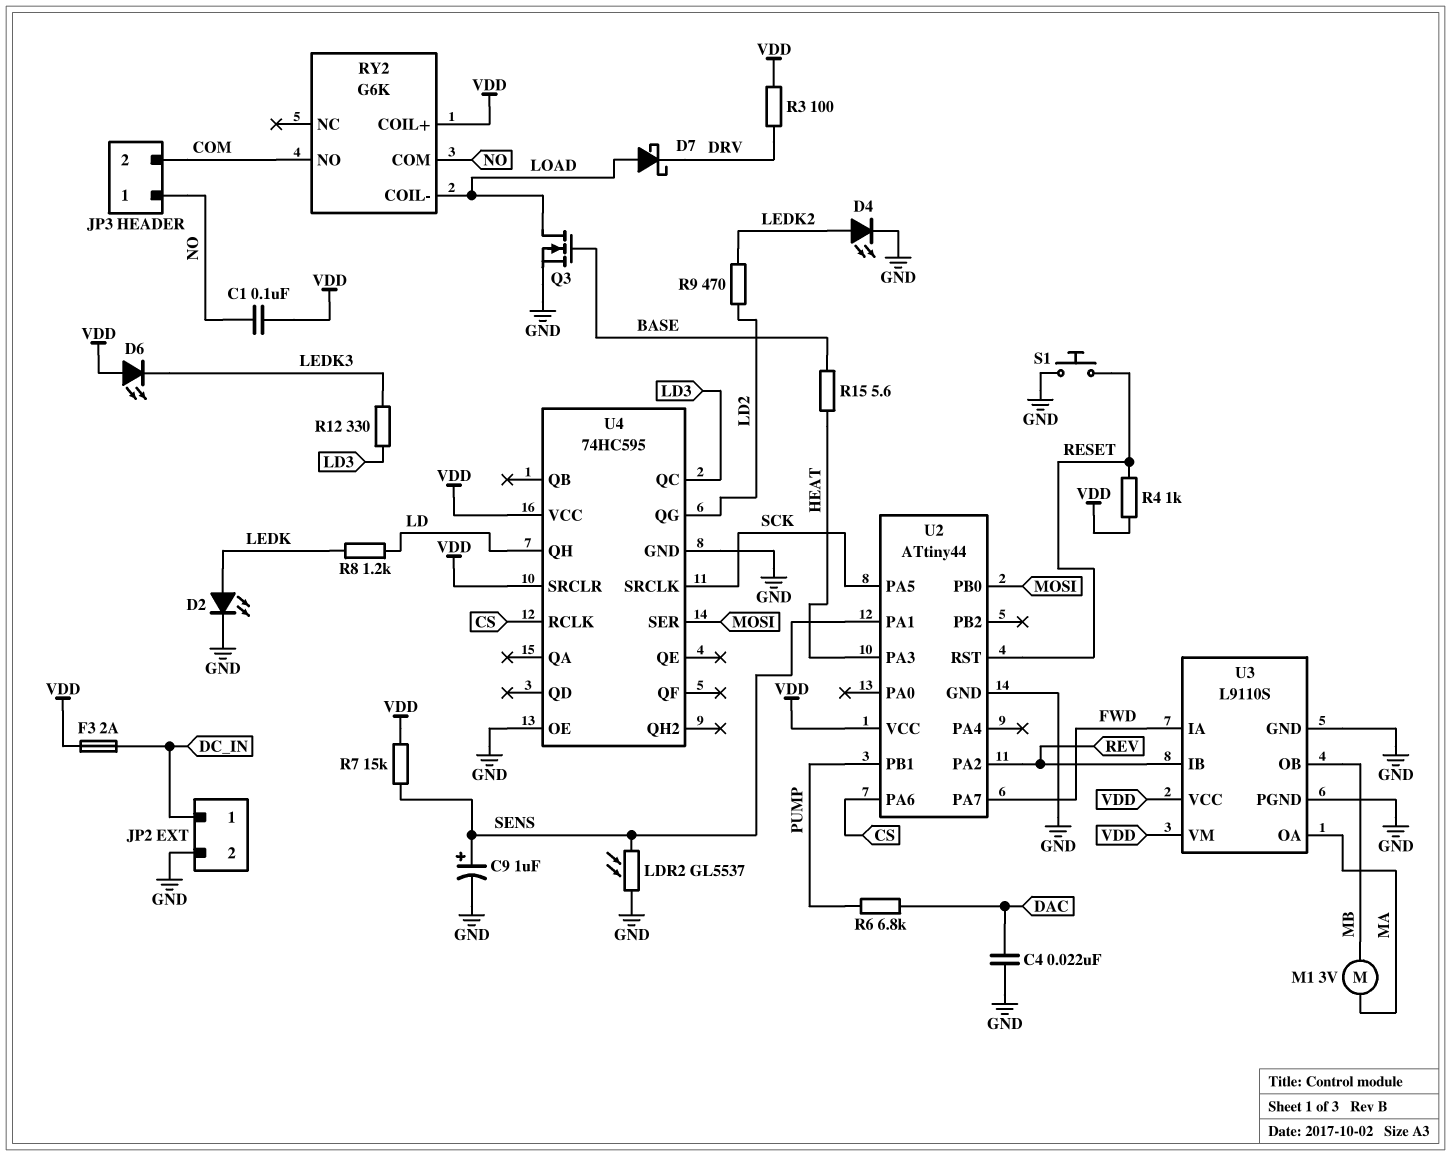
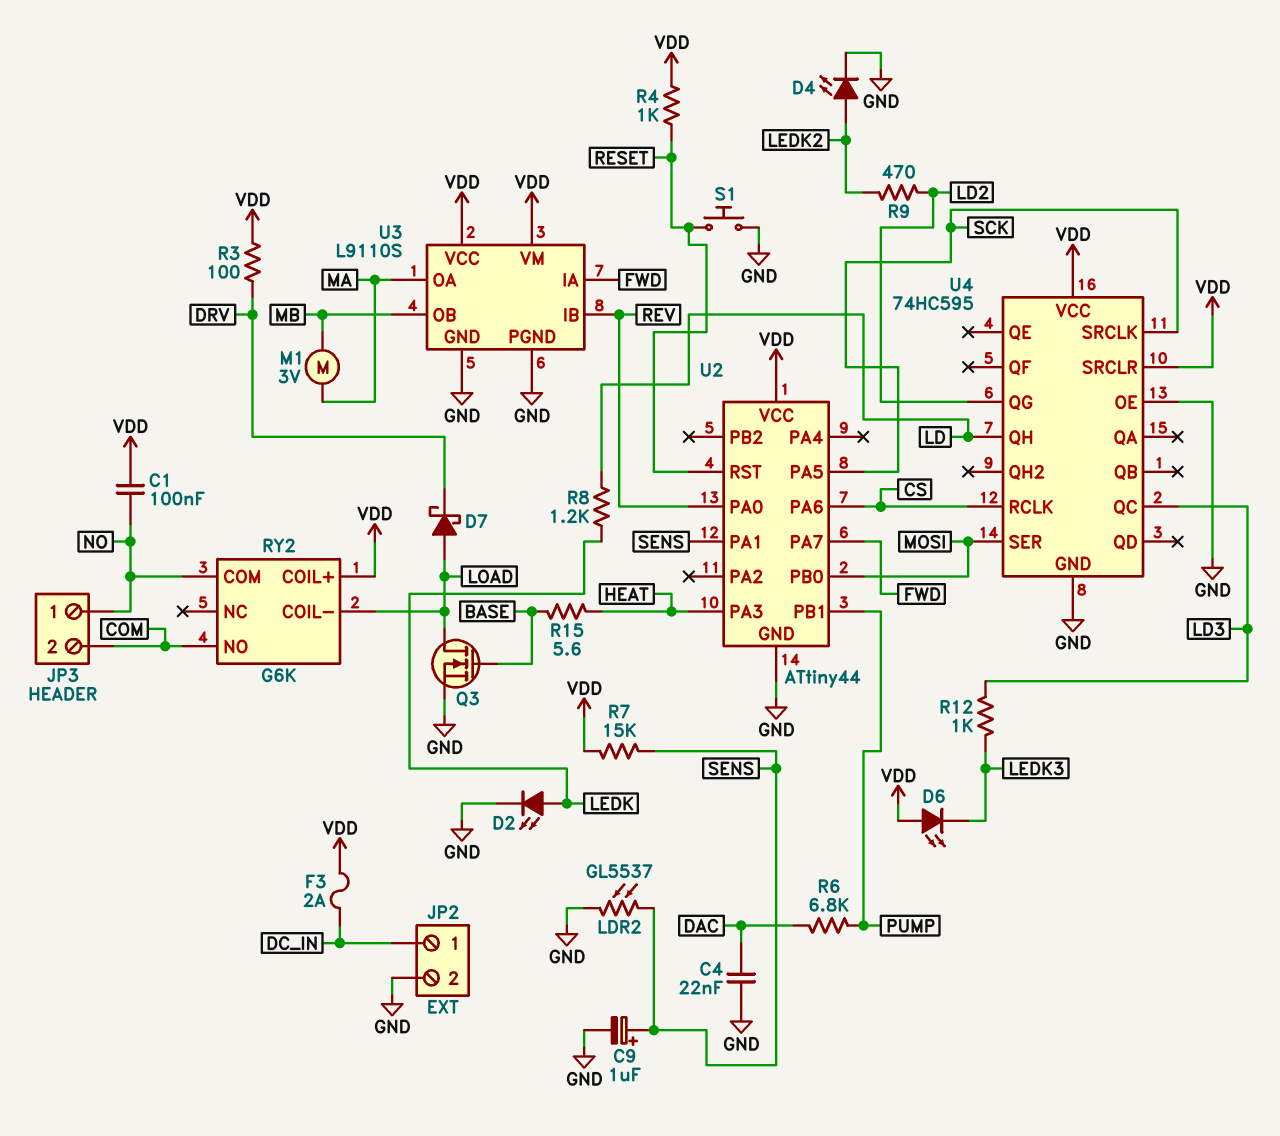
R12: 330 (LD3, LEDK3) -> 1k (LD3, LEDK3)
U2 pin PA0: none -> REV
U2 pin PA2: REV -> none

